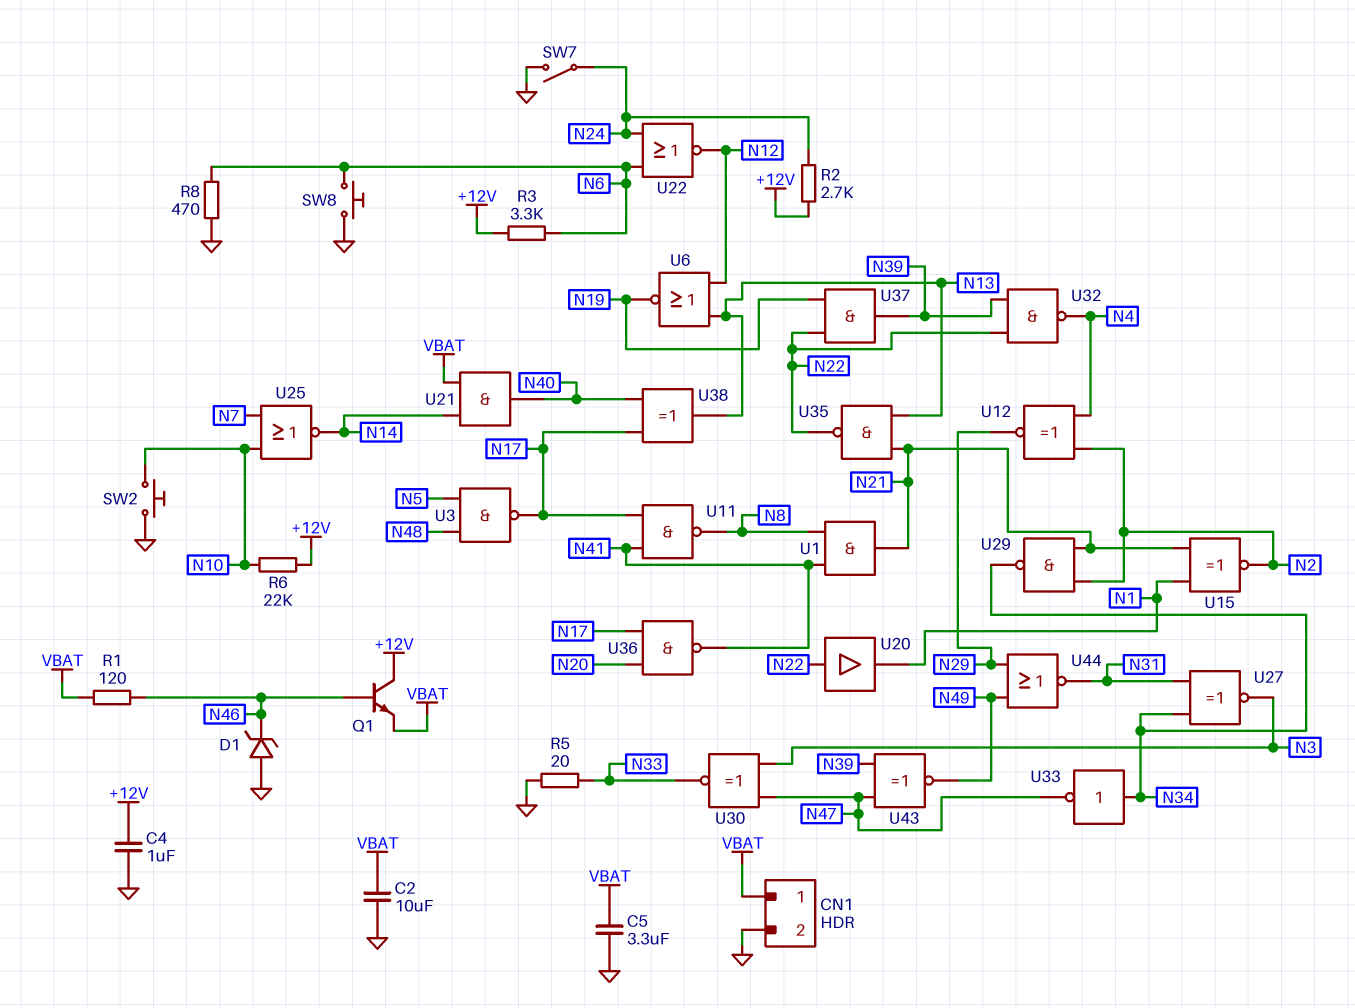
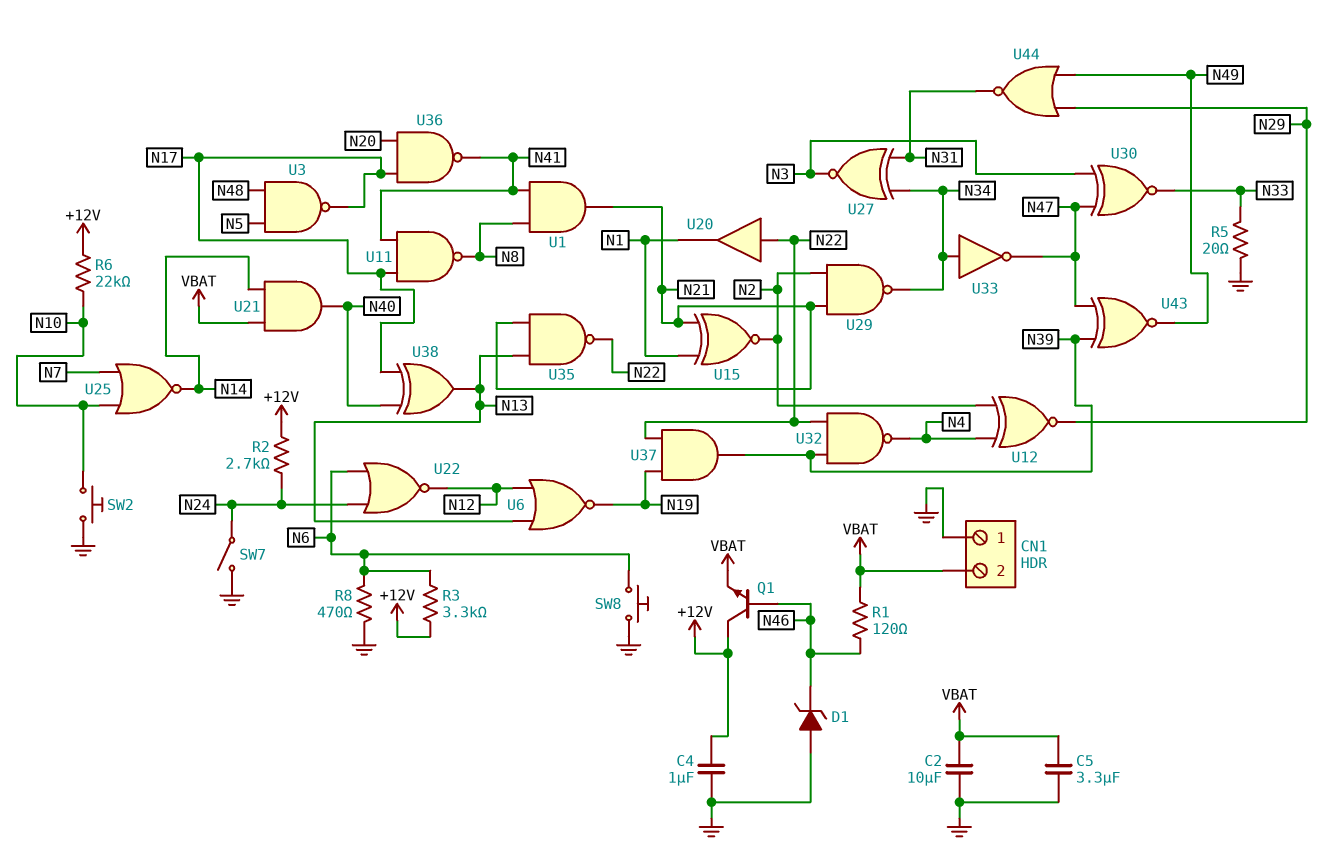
CN1 pin 1: VBAT -> GND
CN1 pin 2: GND -> VBAT

